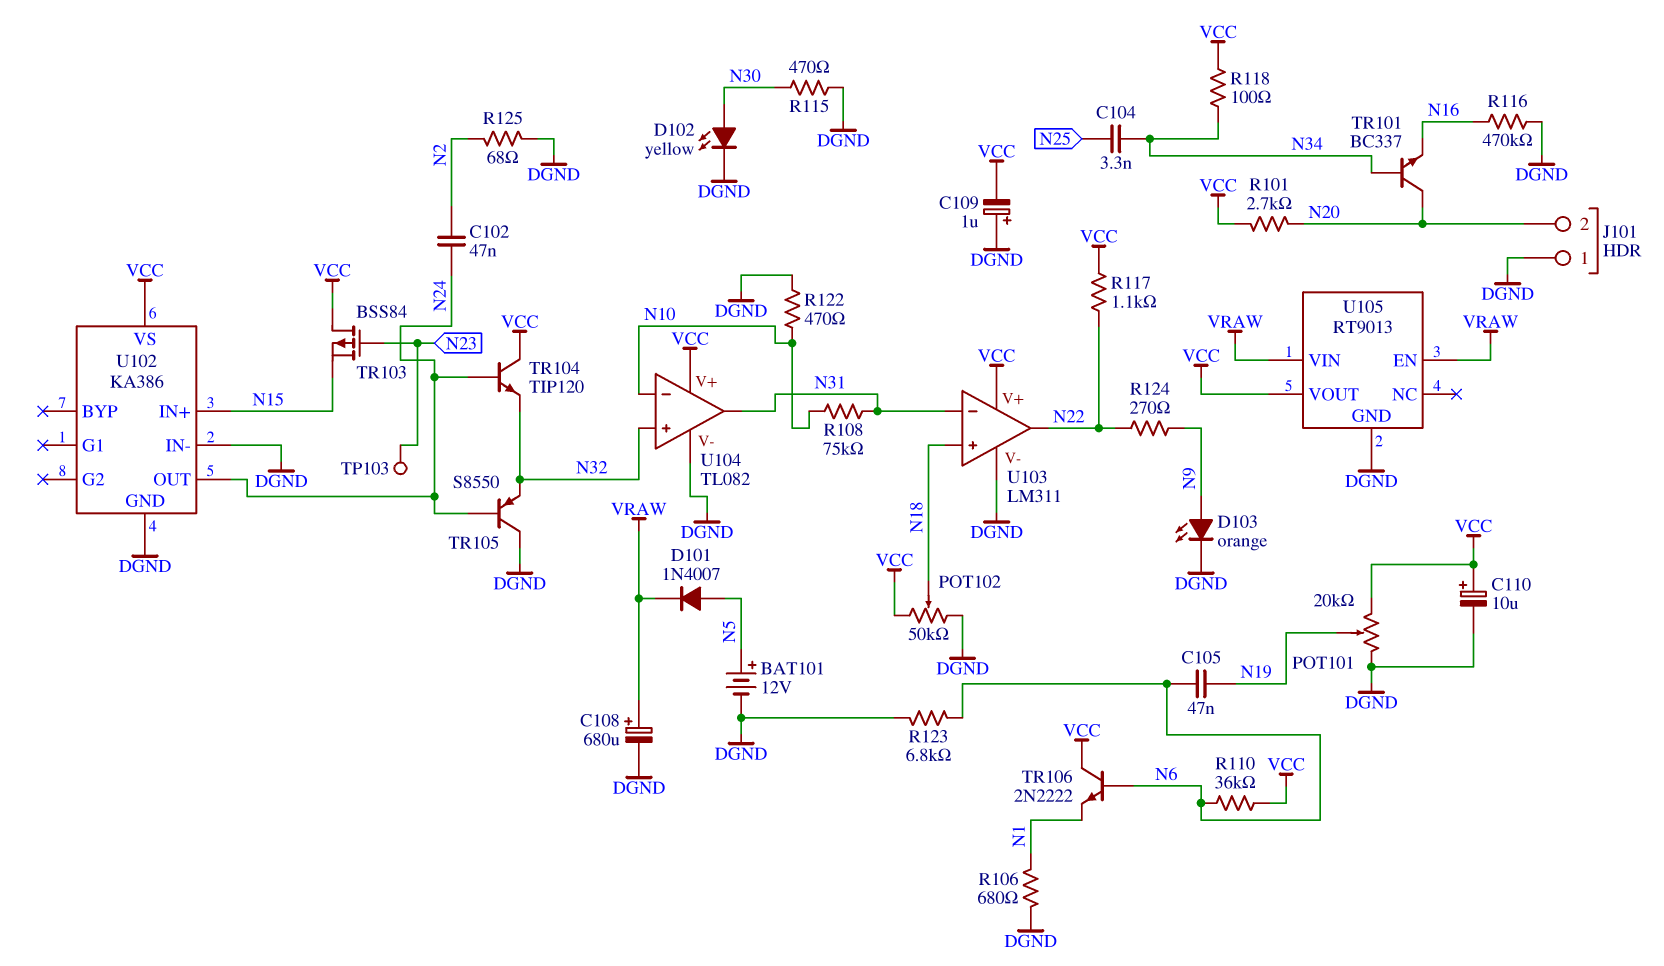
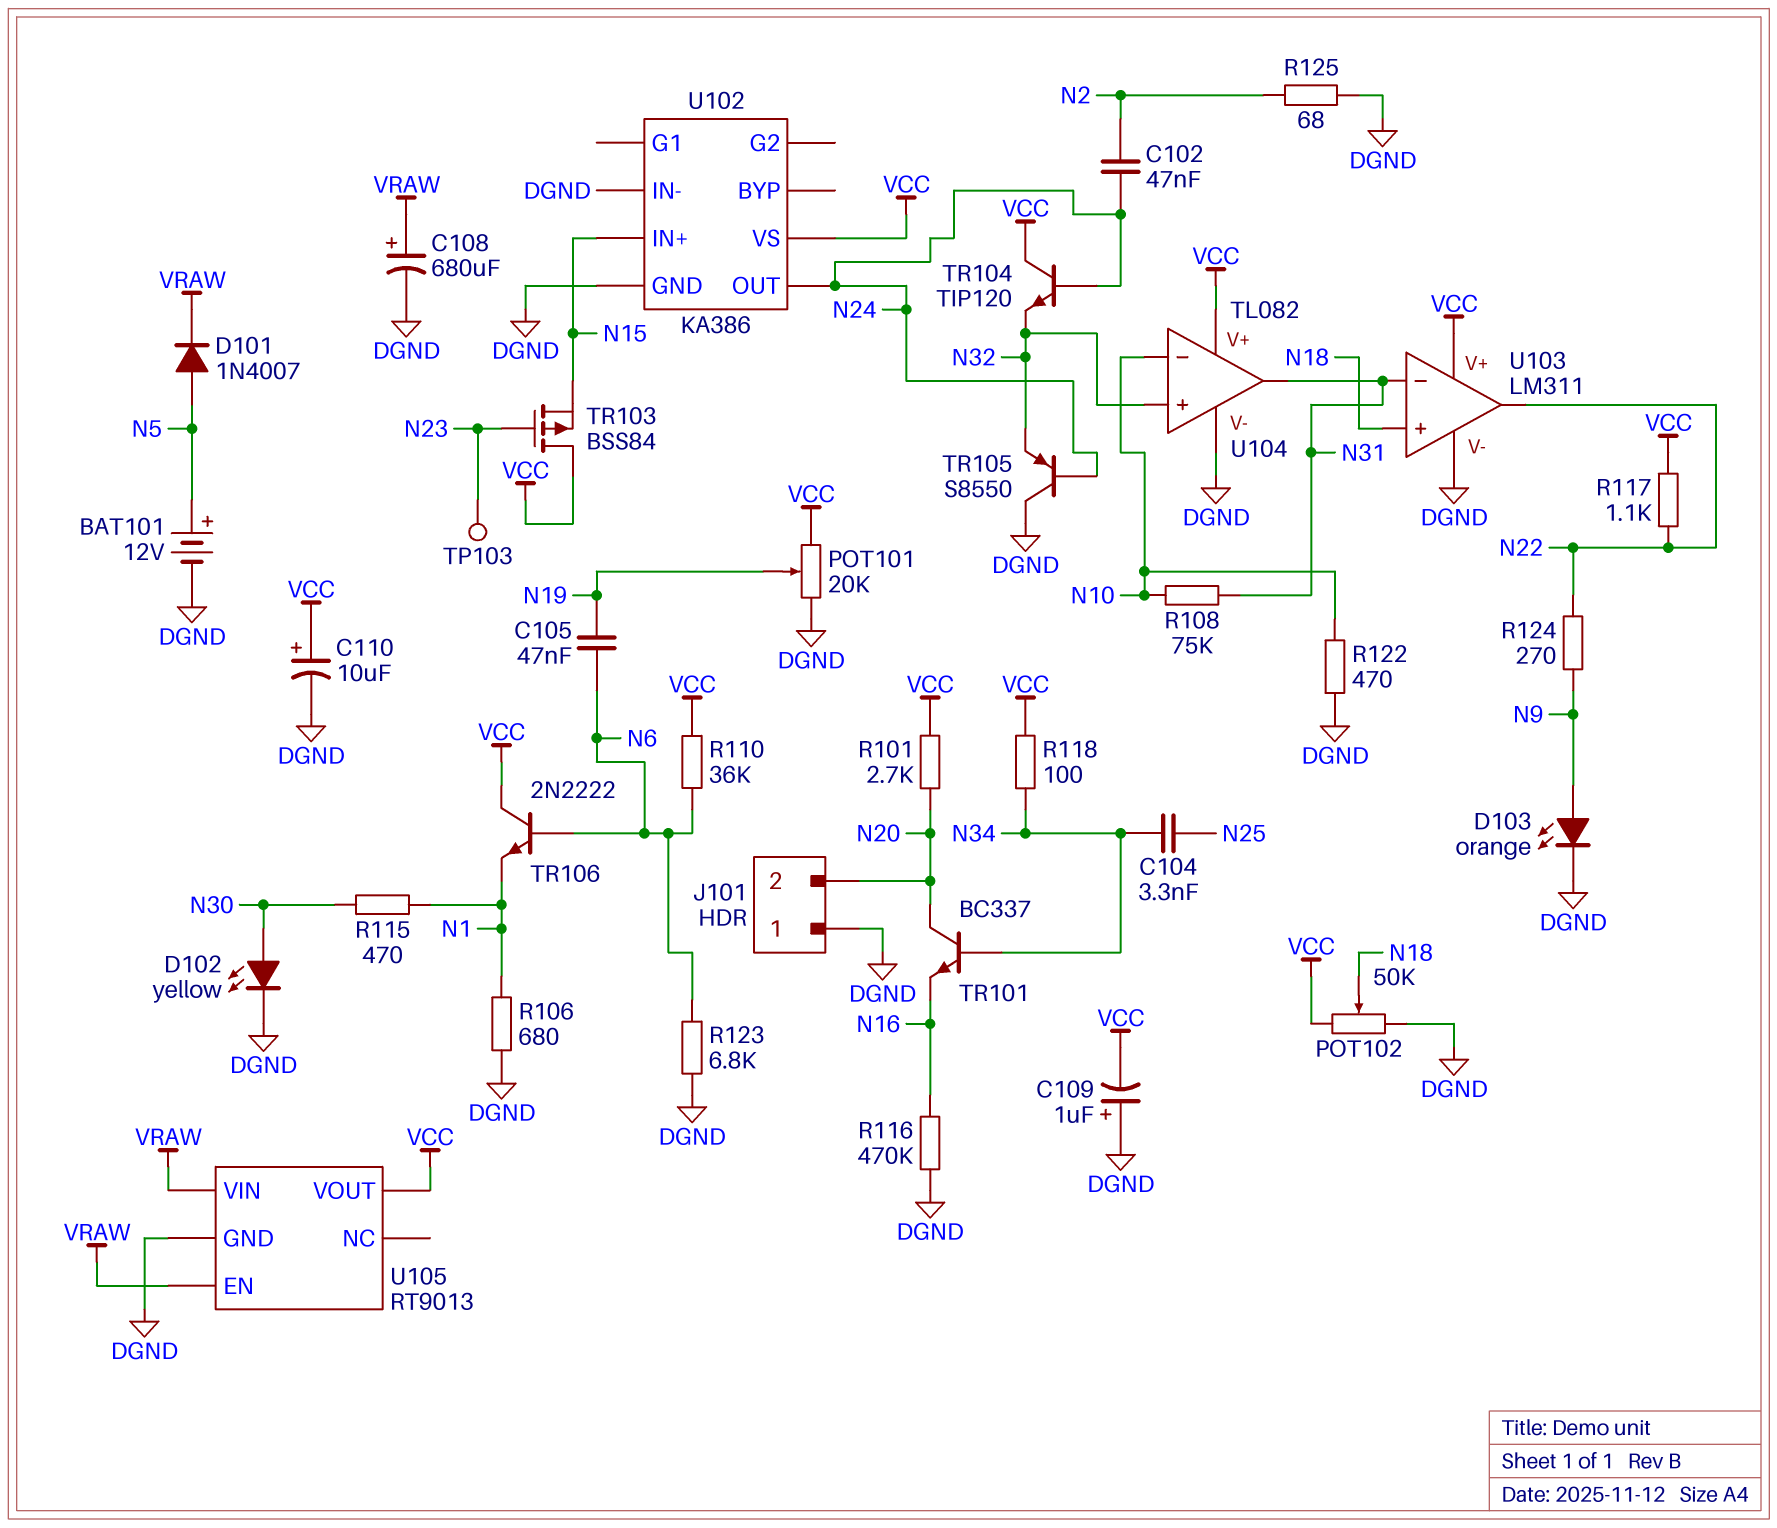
R115: 470 (DGND, N30) -> 470 (N1, N30)

